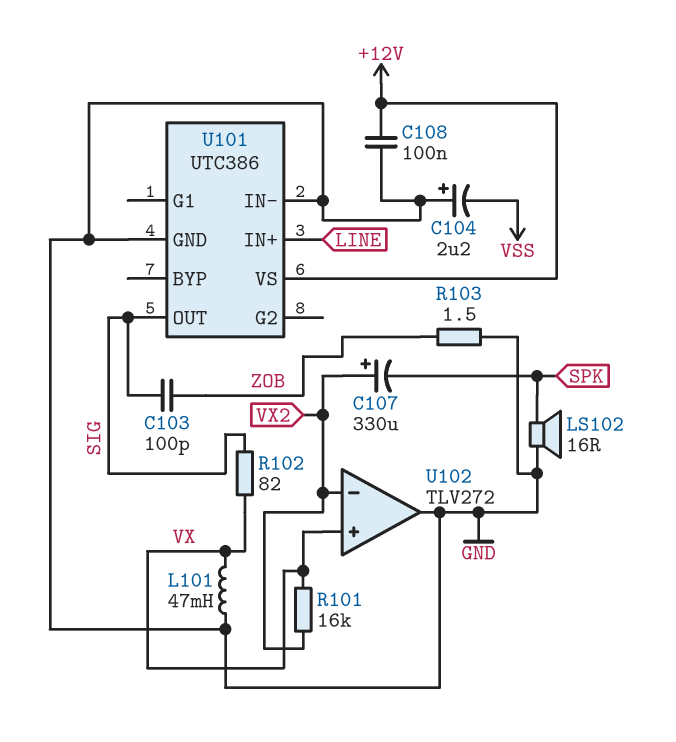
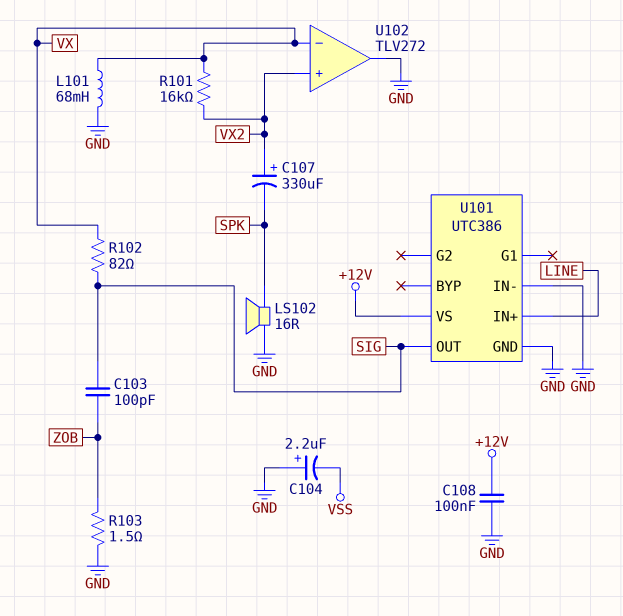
L101: 47mH (GND, VX) -> 68mH (GND, VX)
U102 pin in+: VX -> VX2
U102 pin in-: VX2 -> VX

